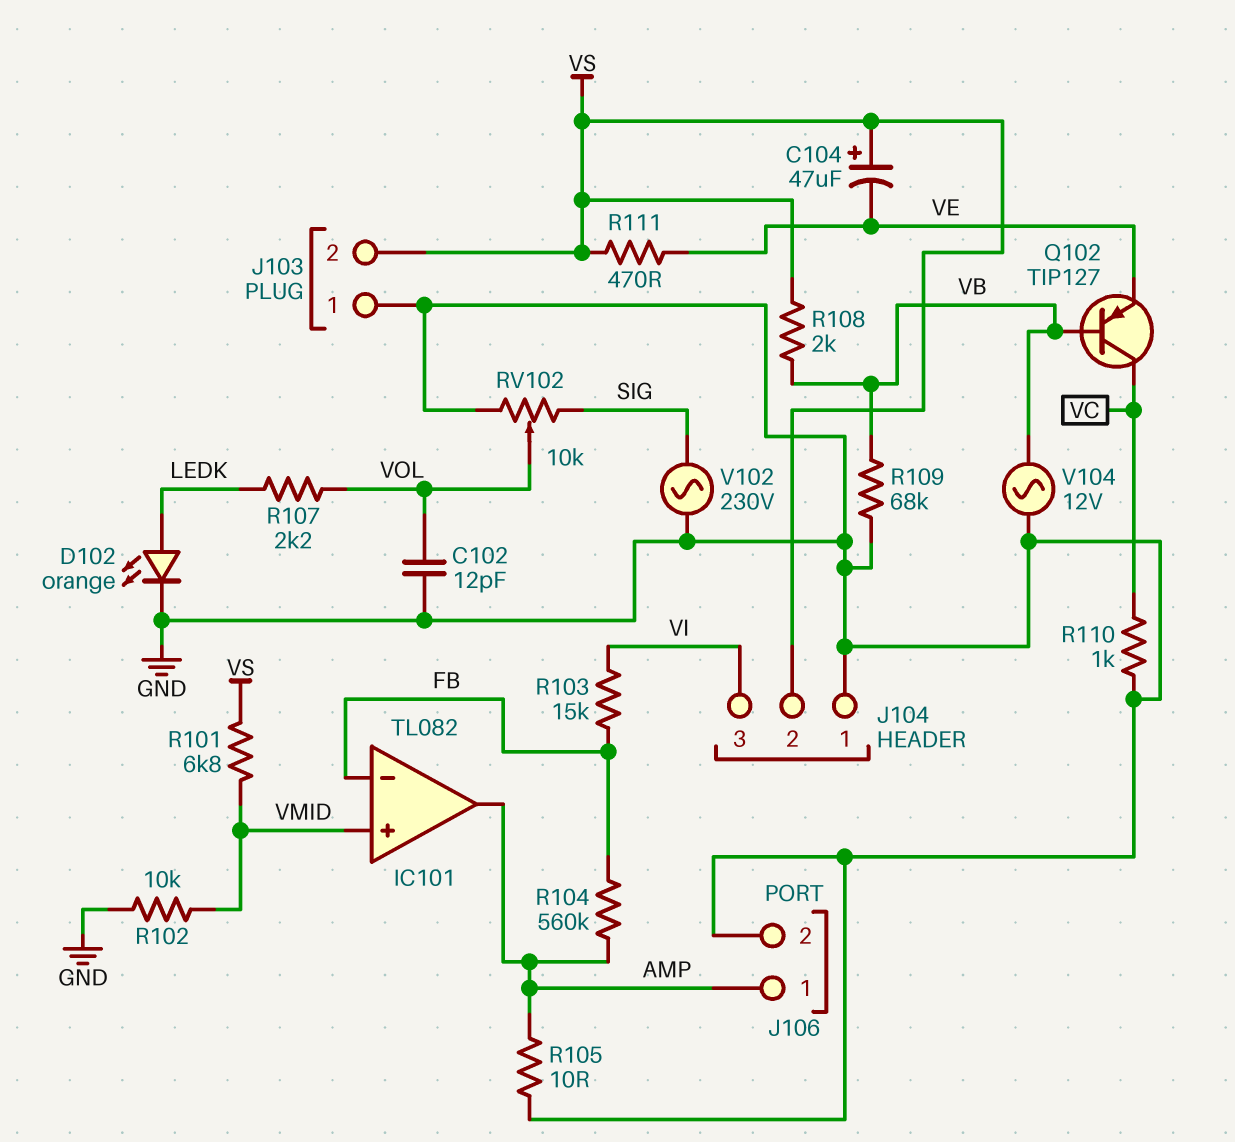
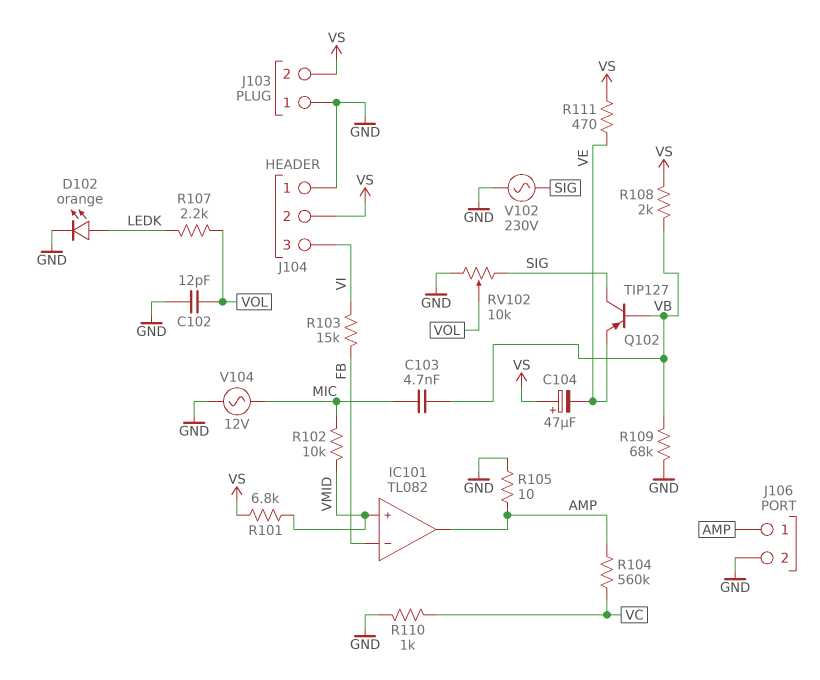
C103: none -> 4.7nF (MIC, VB)
Q102: PNP TIP127 (B VB, C VC, E VE) -> PNP TIP127 (B VB, C SIG, E VE)
R102: 10k (GND, VMID) -> 10k (MIC, VMID)
R104: 560k (AMP, FB) -> 560k (AMP, VC)
V104: AC 12V (GND, VB) -> AC 12V (GND, MIC)

